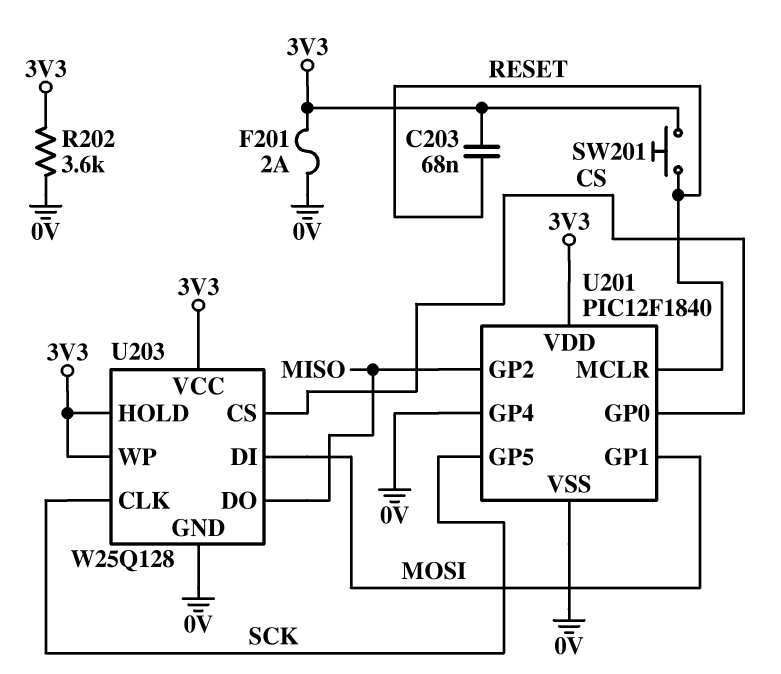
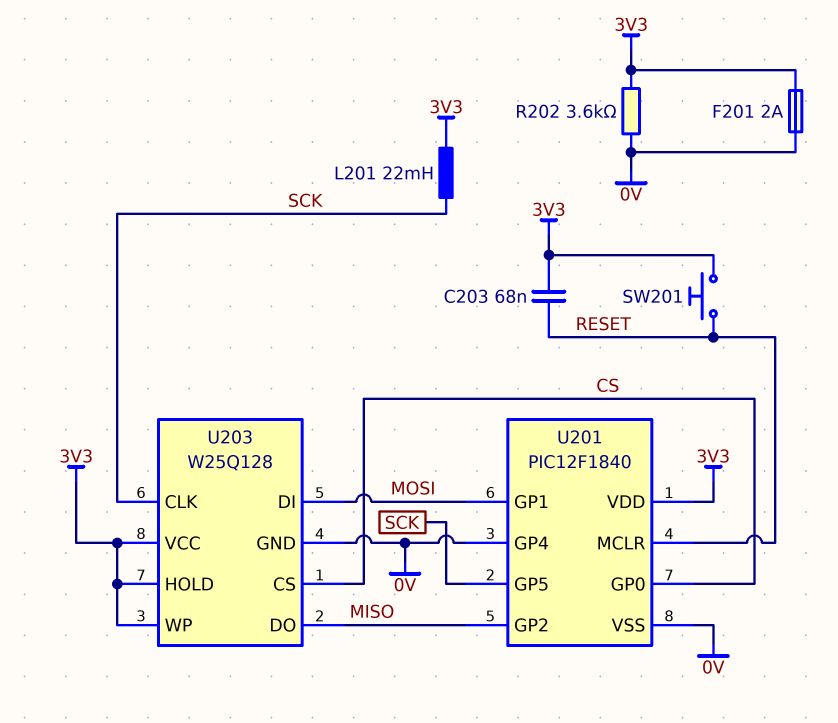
L201: none -> 22mH (3V3, SCK)

